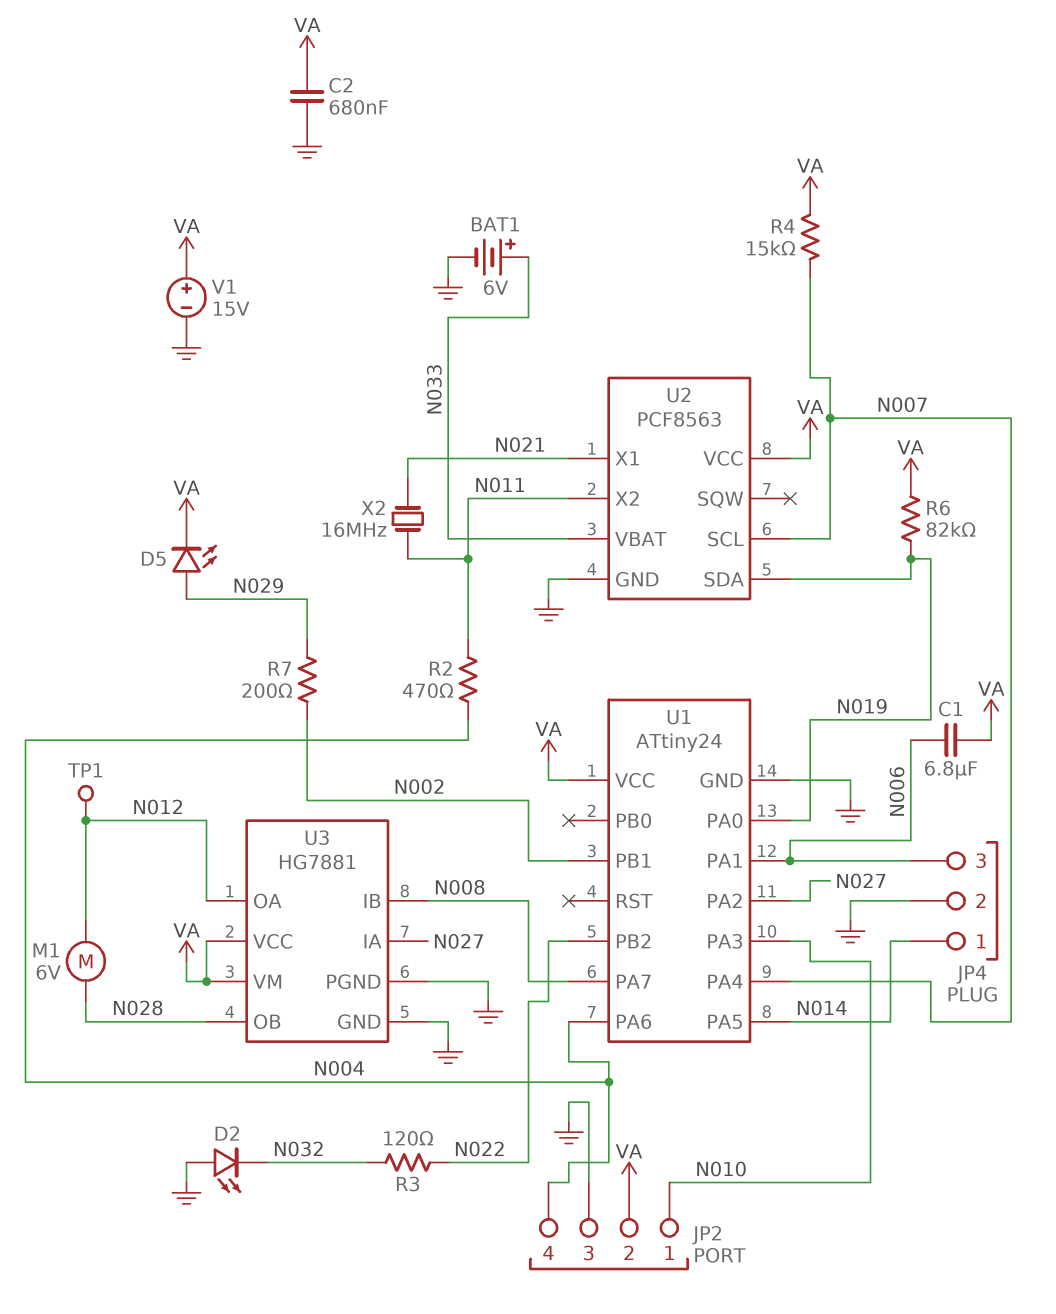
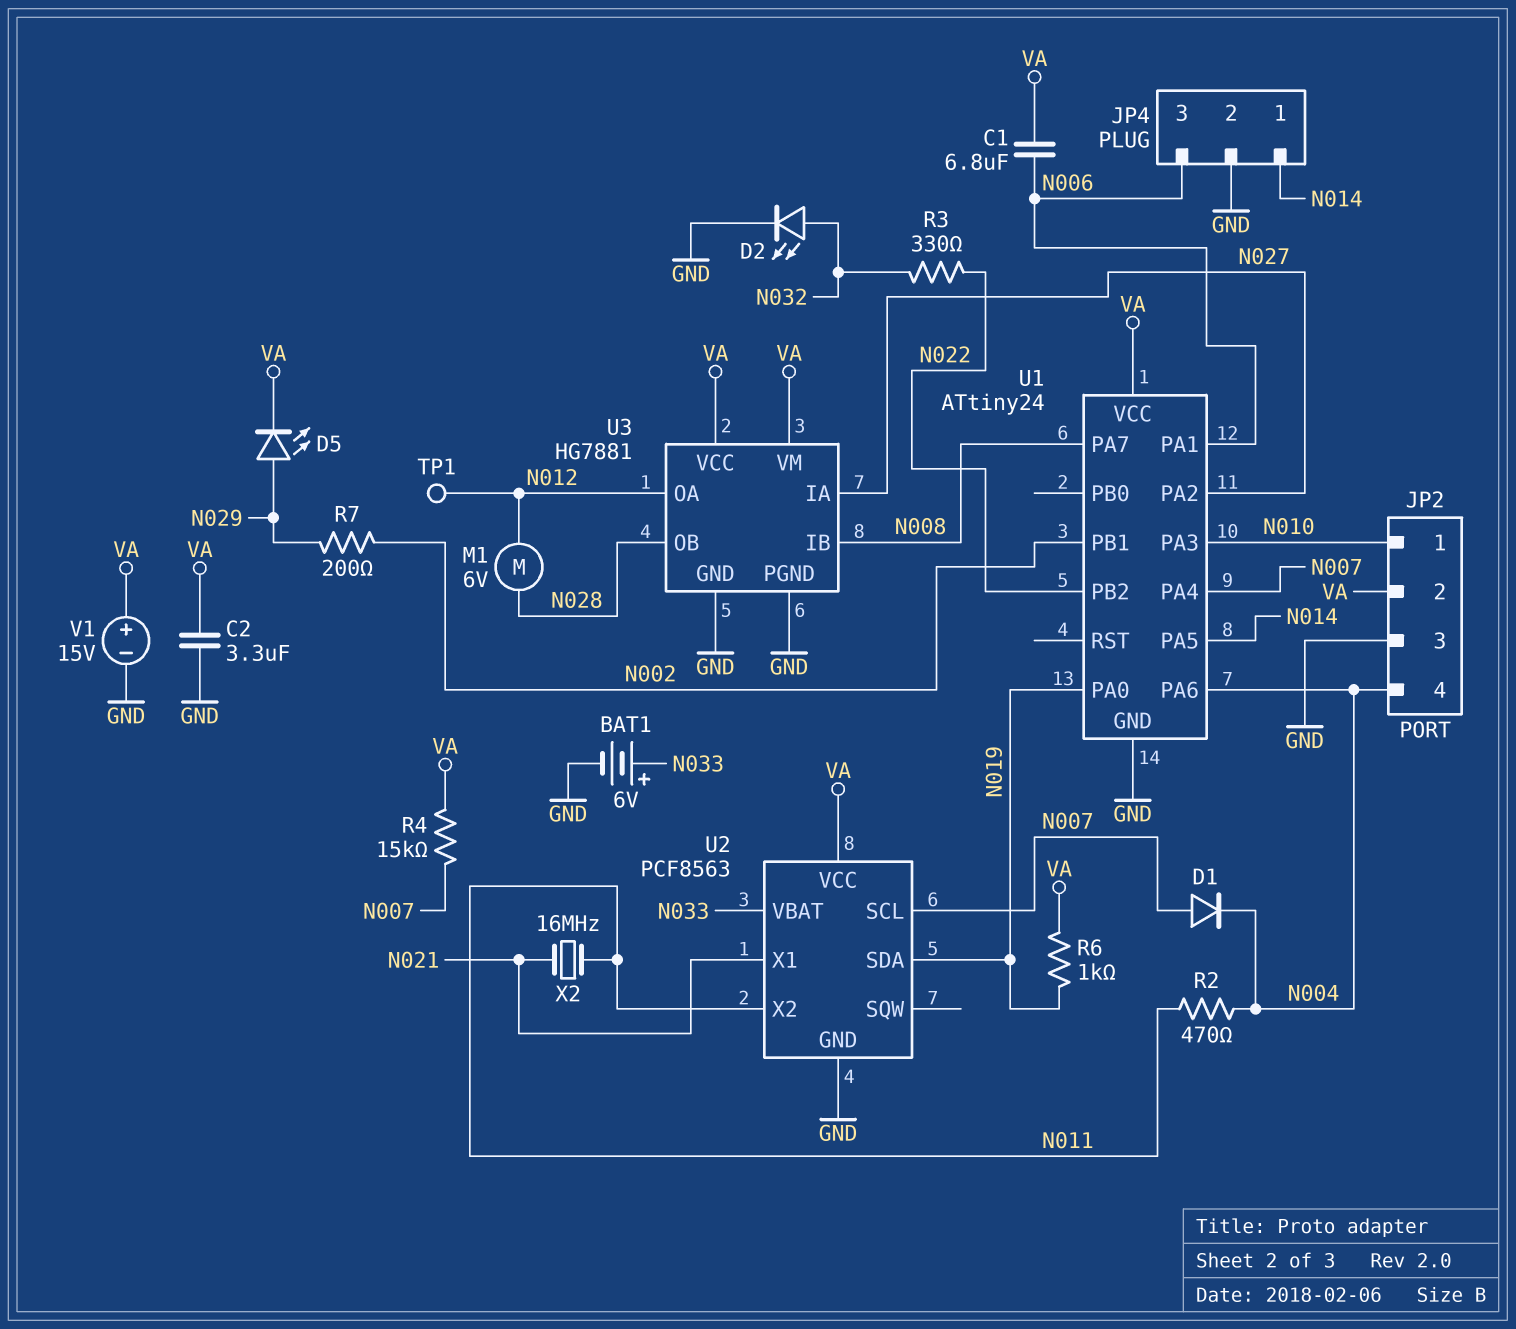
C2: 680nF (GND, VA) -> 3.3uF (GND, VA)
D1: none -> diode (A N007, K N004)
D2: LED (A GND, K N032) -> LED (A N032, K GND)
R3: 120 (N022, N032) -> 330 (N022, N032)
R6: 82k (N019, VA) -> 1k (N019, VA)

